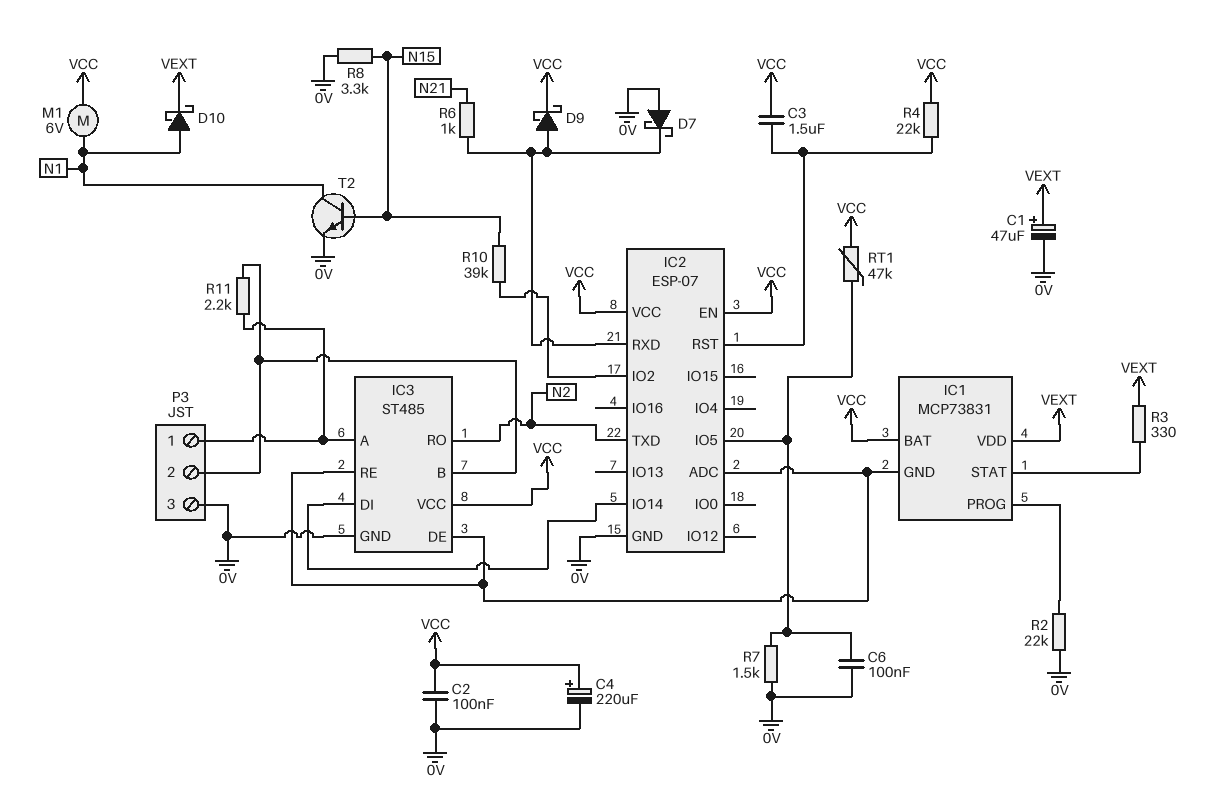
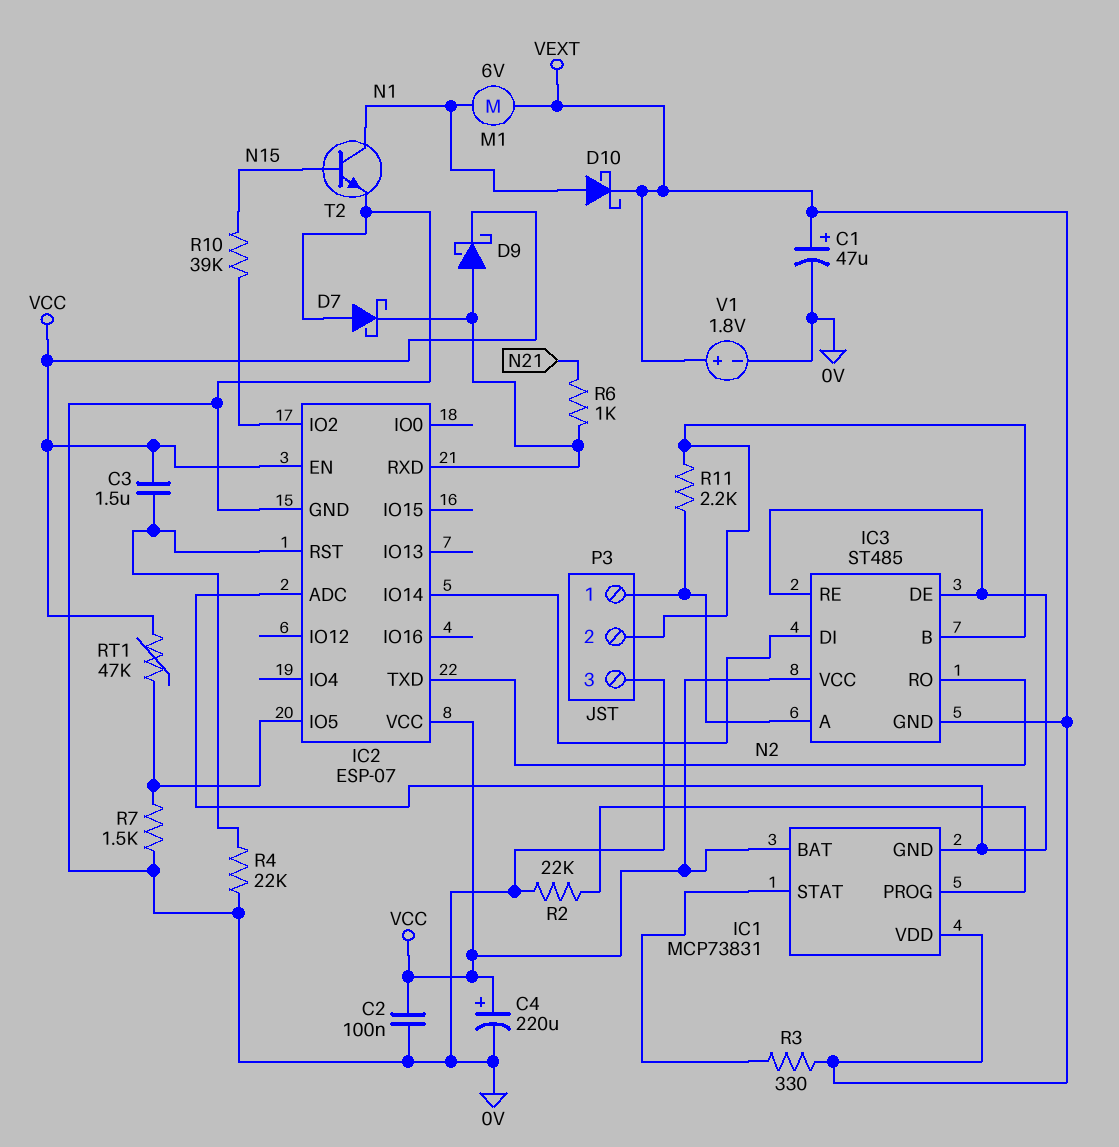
C6: 100nF (0V, IC2/IO5) -> none
IC3 pin GND: 0V -> VEXT
M1: motor 6V (N1, VCC) -> motor 6V (N1, VEXT)
R4: 22k (IC2/RST, VCC) -> 22k (0V, IC2/RST)
R8: 3.3k (0V, N15) -> none
V1: none -> 1.8V (plus VEXT, minus 0V)

